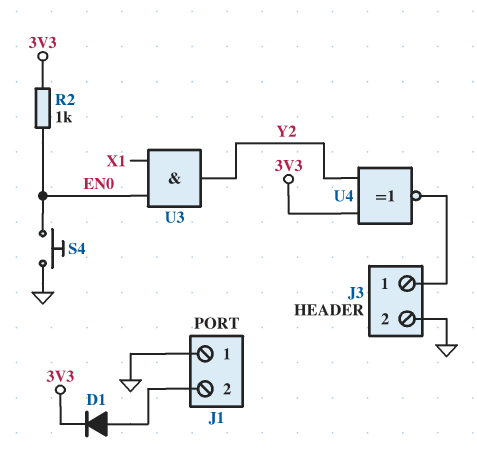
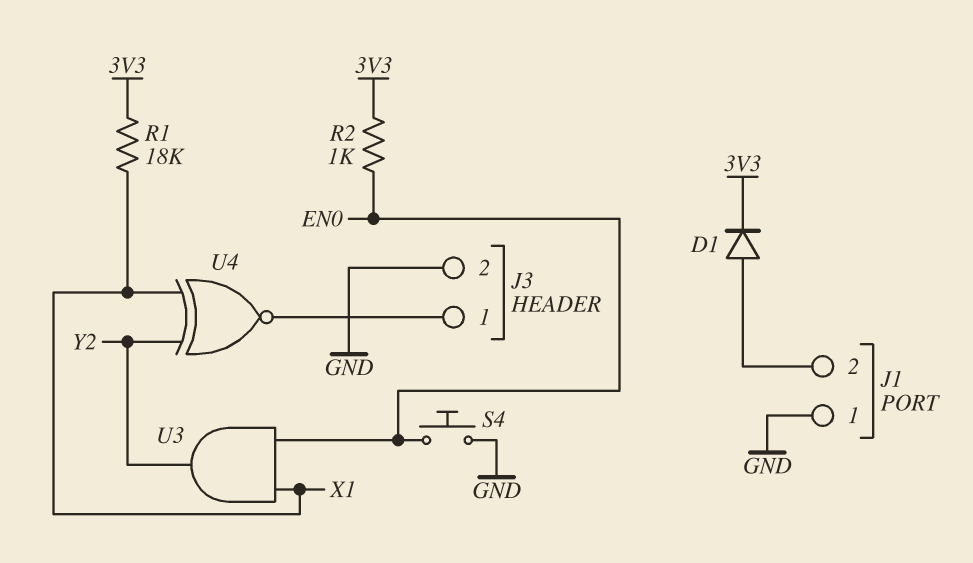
R1: none -> 18k (3V3, X1)
U4: XNOR (in 3V3, in Y2, out J3/1) -> XNOR (in X1, in Y2, out J3/1)

